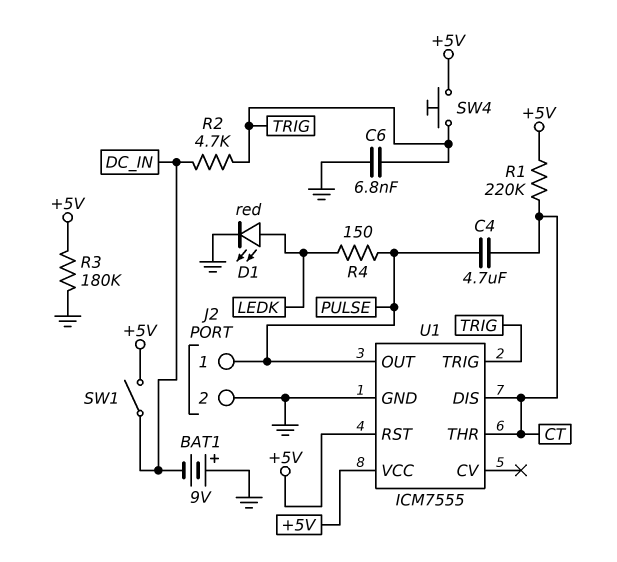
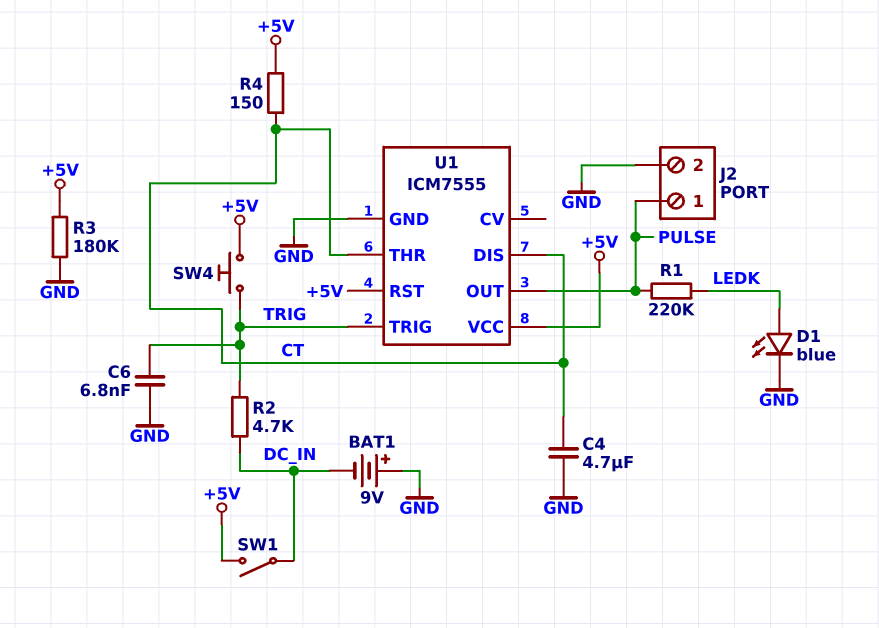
C4: 4.7uF (CT, PULSE) -> 4.7uF (CT, GND)
D1: LED red (A LEDK, K GND) -> LED blue (A LEDK, K GND)
R1: 220k (+5V, CT) -> 220k (LEDK, PULSE)
R4: 150 (LEDK, PULSE) -> 150 (+5V, CT)

